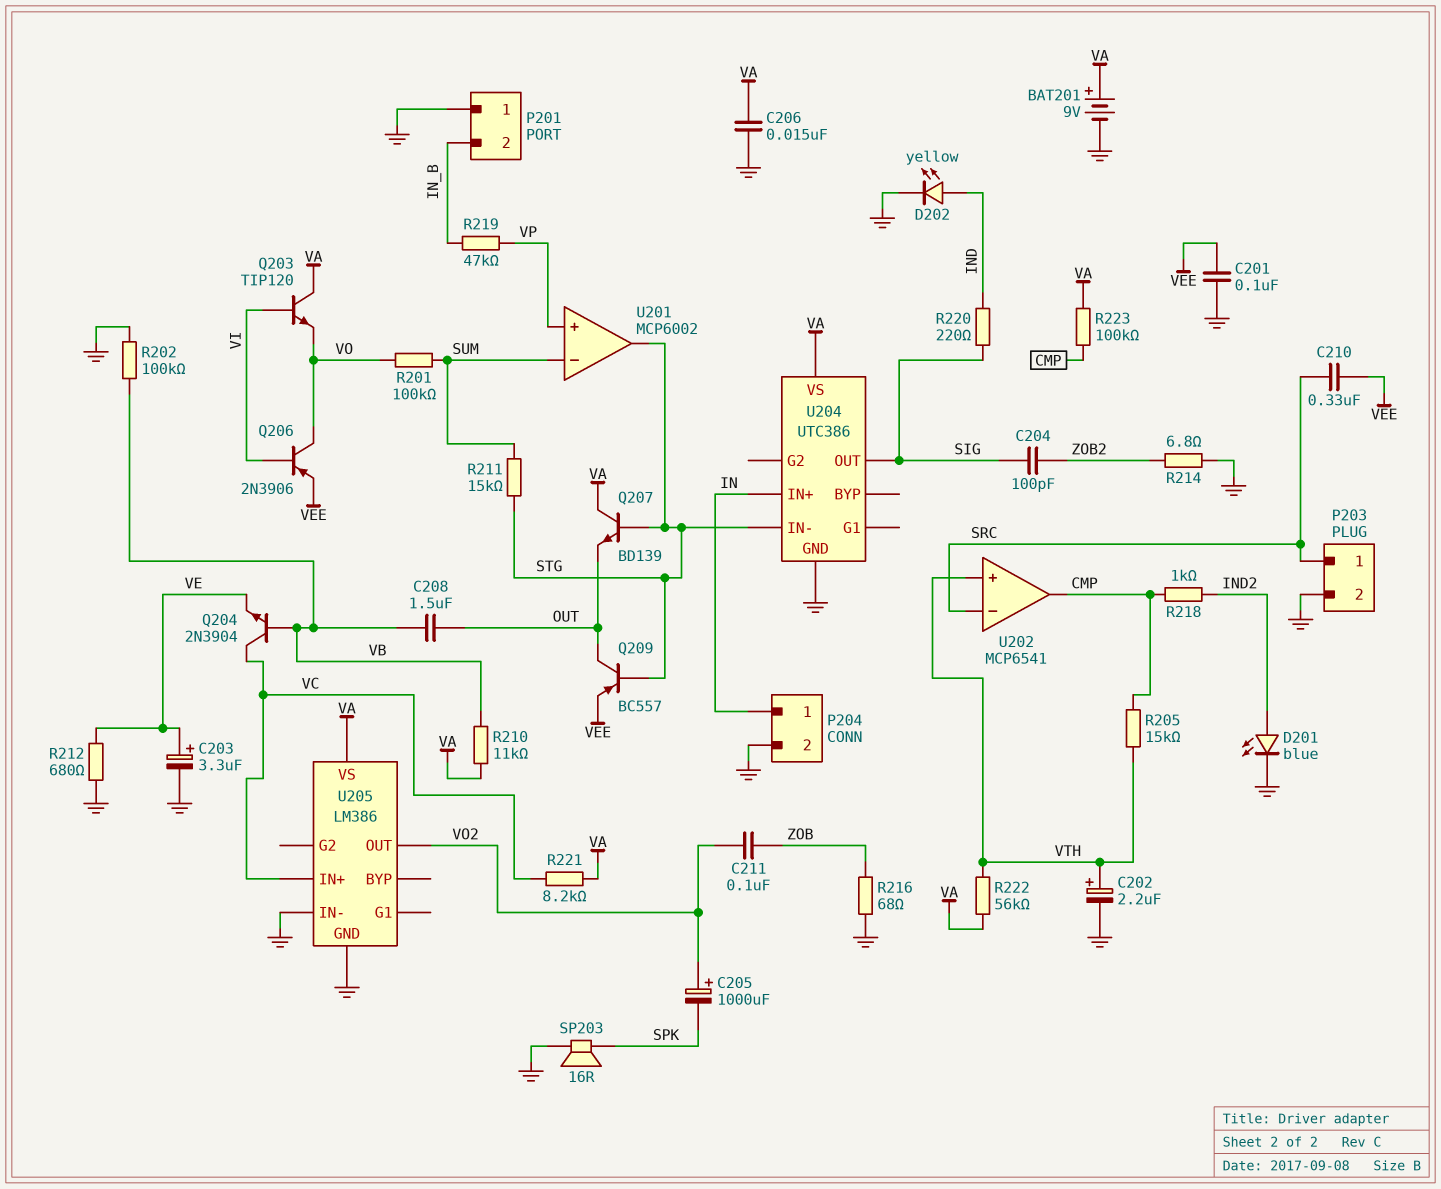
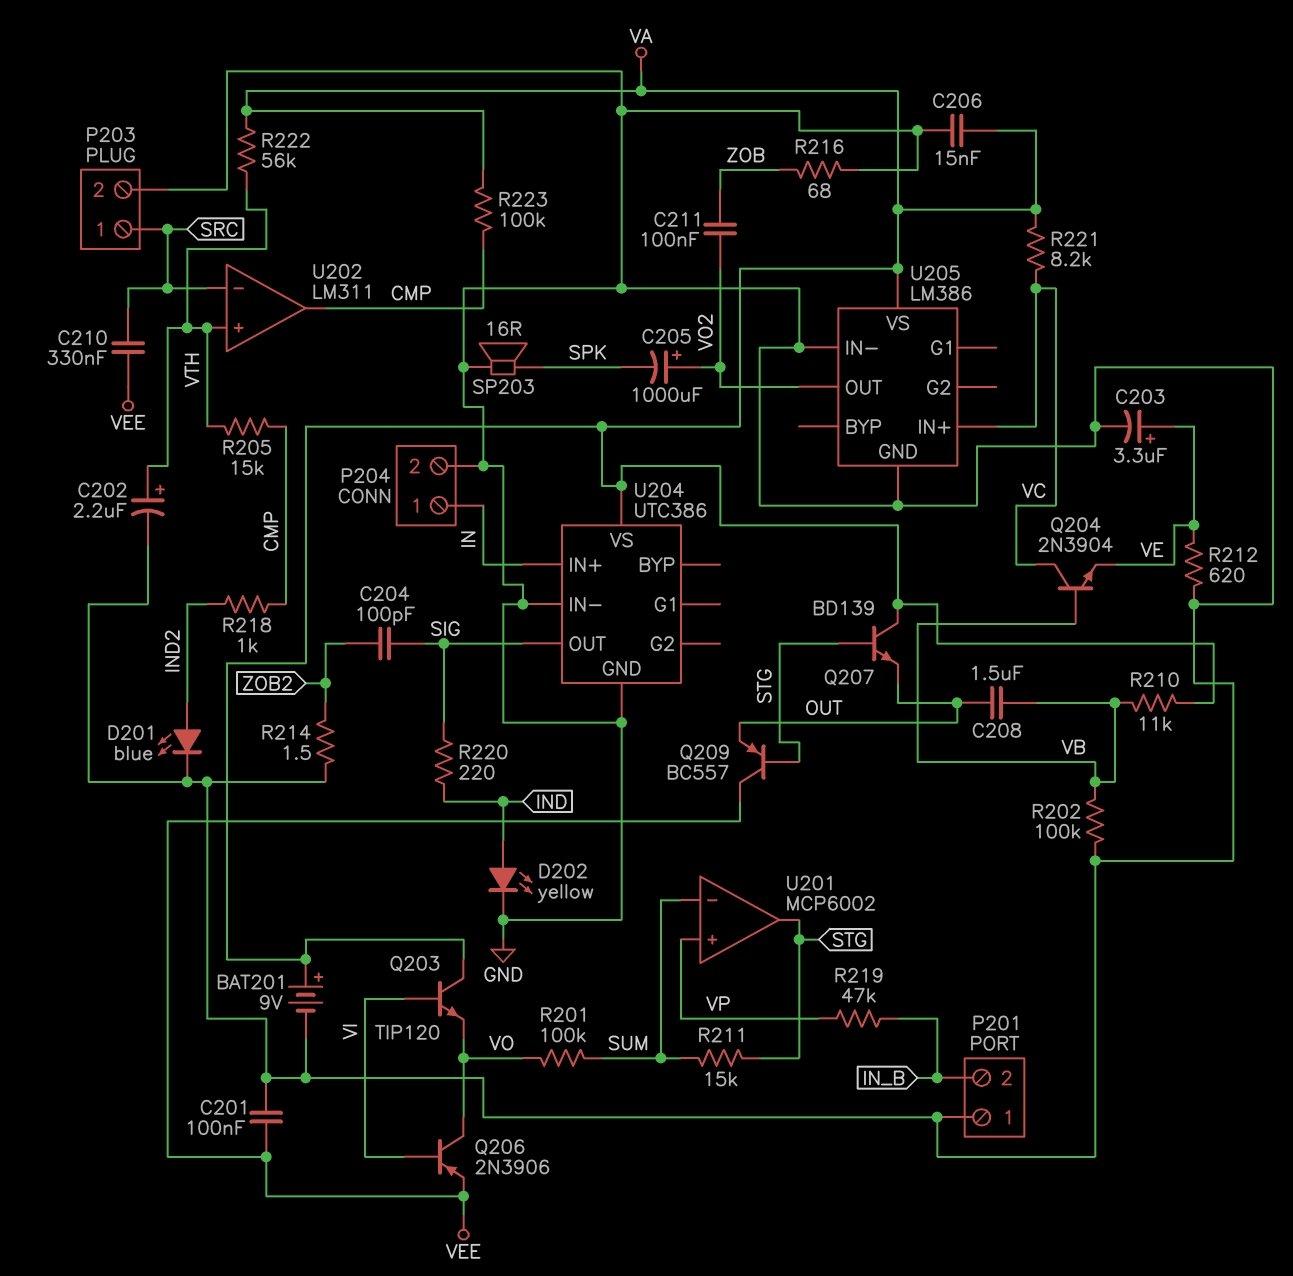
Q209: PNP BC557 (B STG, C OUT, E VEE) -> PNP BC557 (B STG, C VEE, E OUT)
R212: 680 (GND, VE) -> 620 (GND, VE)
R214: 6.8 (GND, ZOB2) -> 1.5 (GND, ZOB2)
U202: MCP6541 -> LM311
U204 pin IN-: STG -> GND

